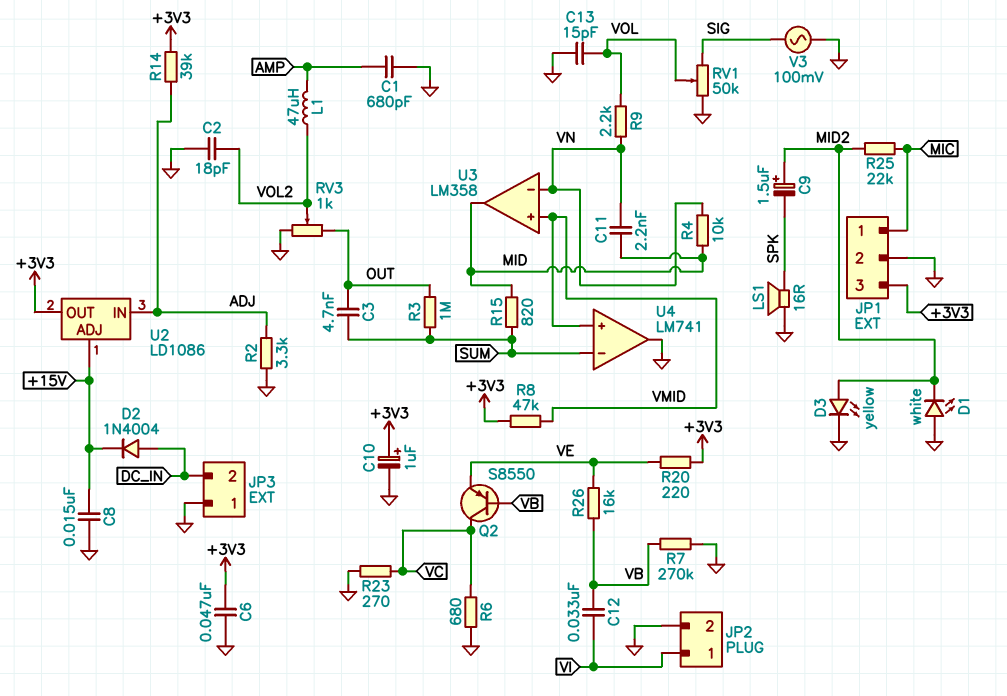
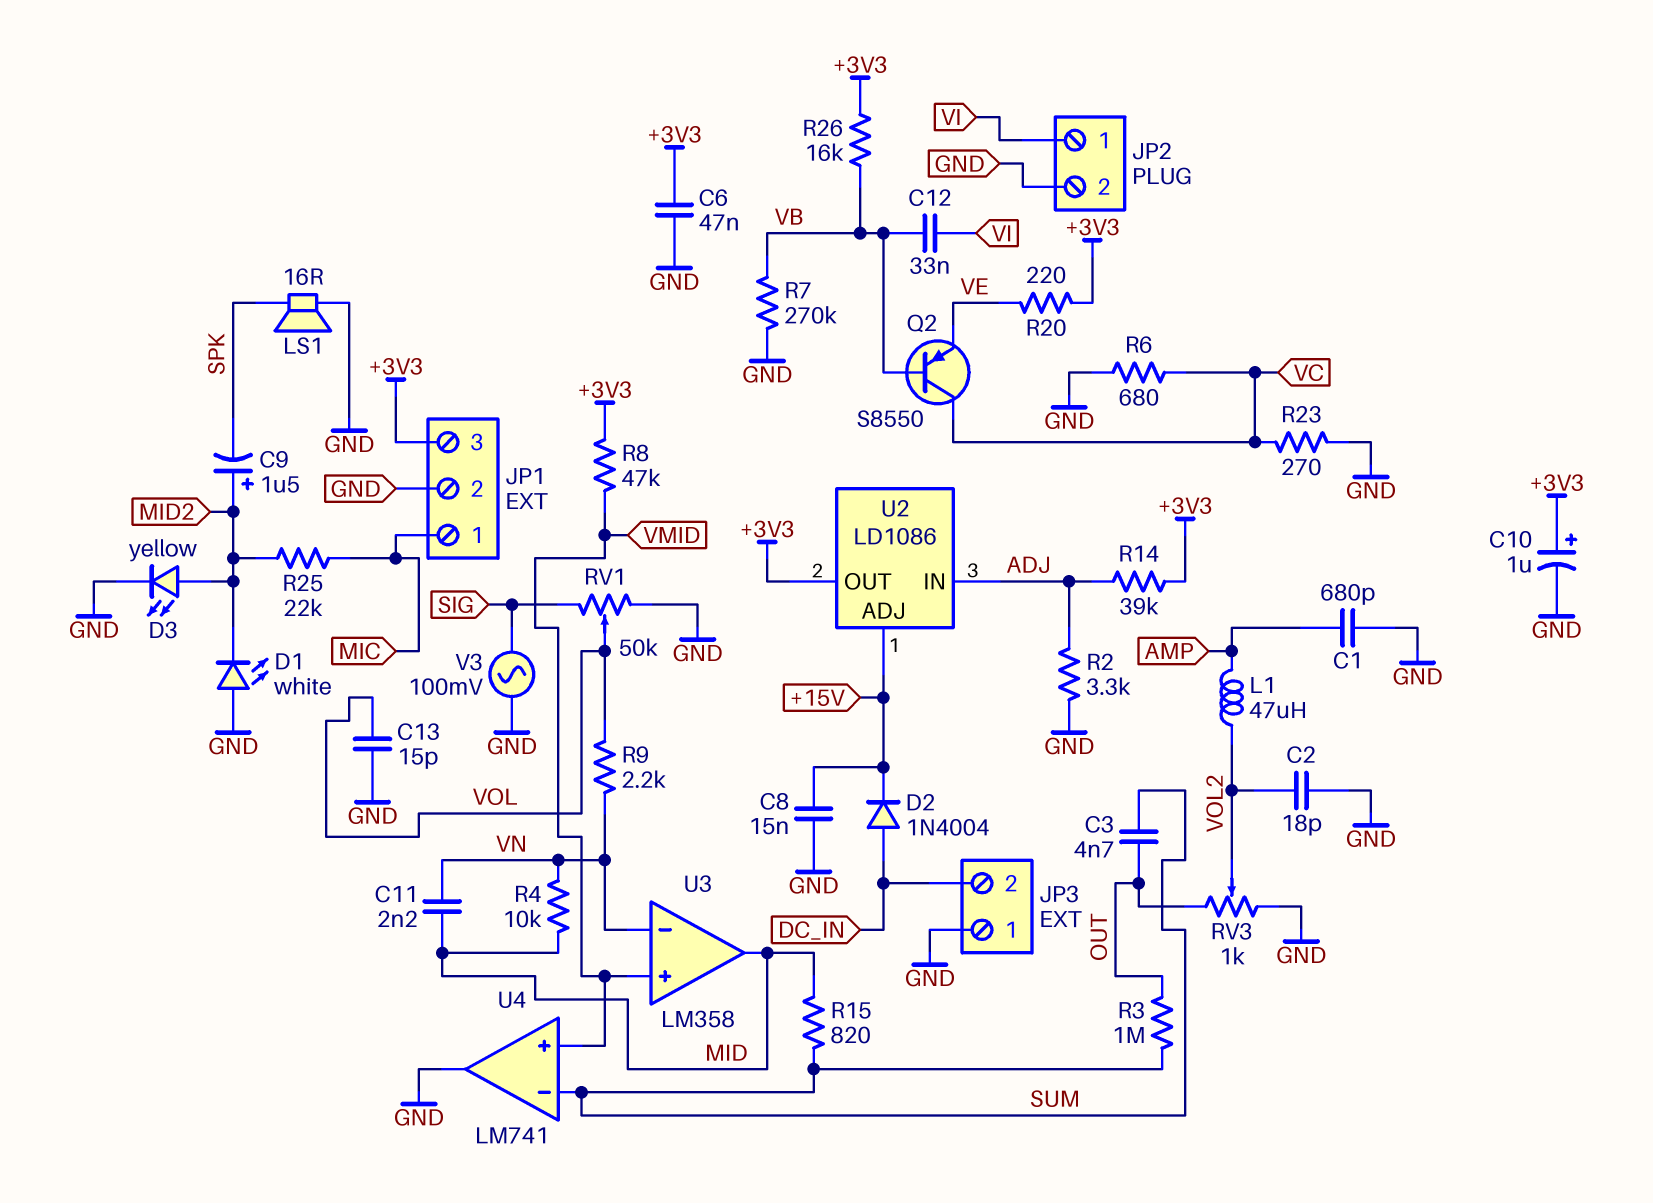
R26: 16k (VB, VE) -> 16k (+3V3, VB)

